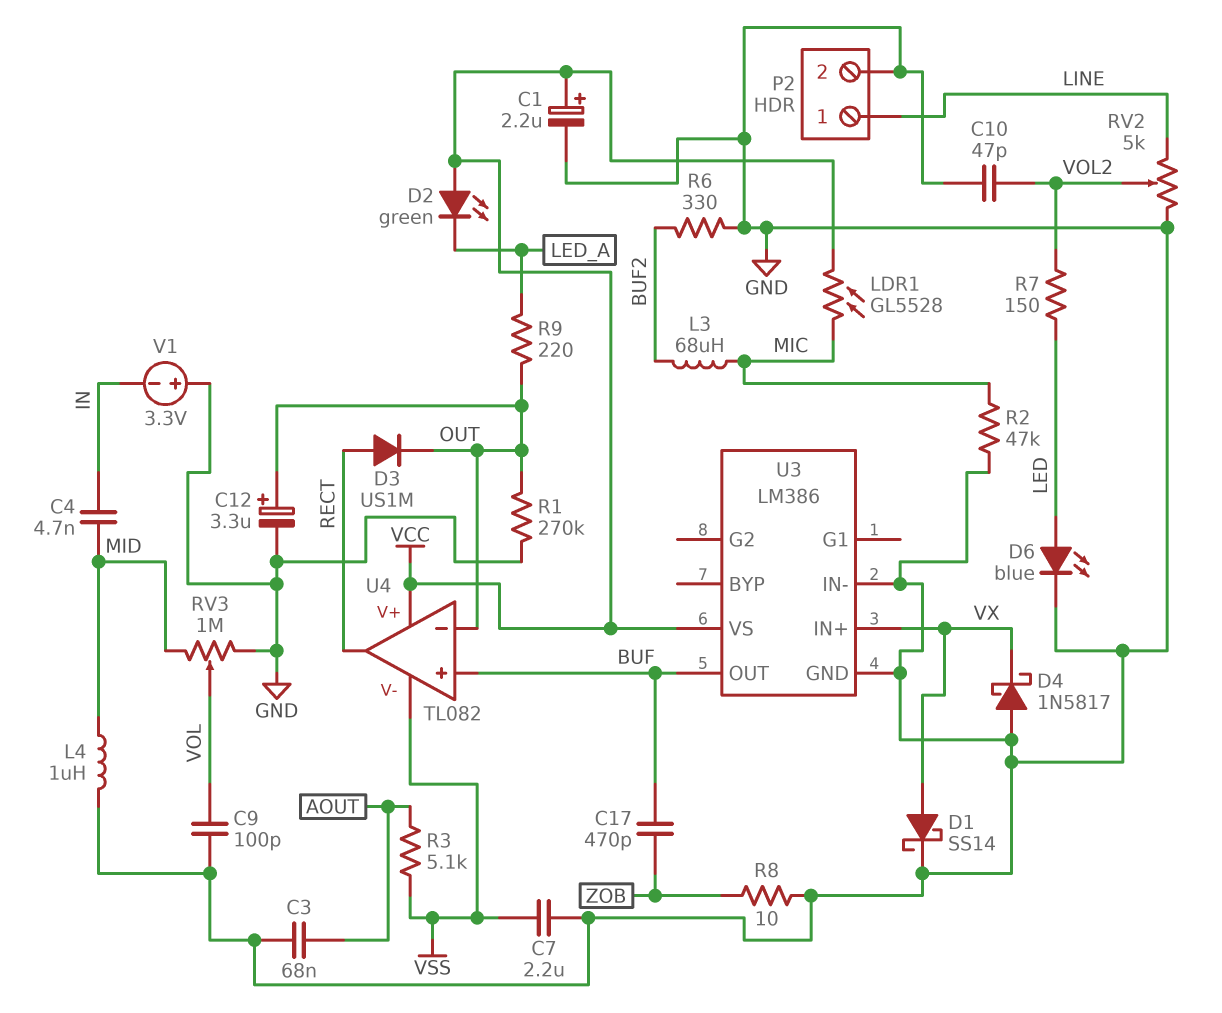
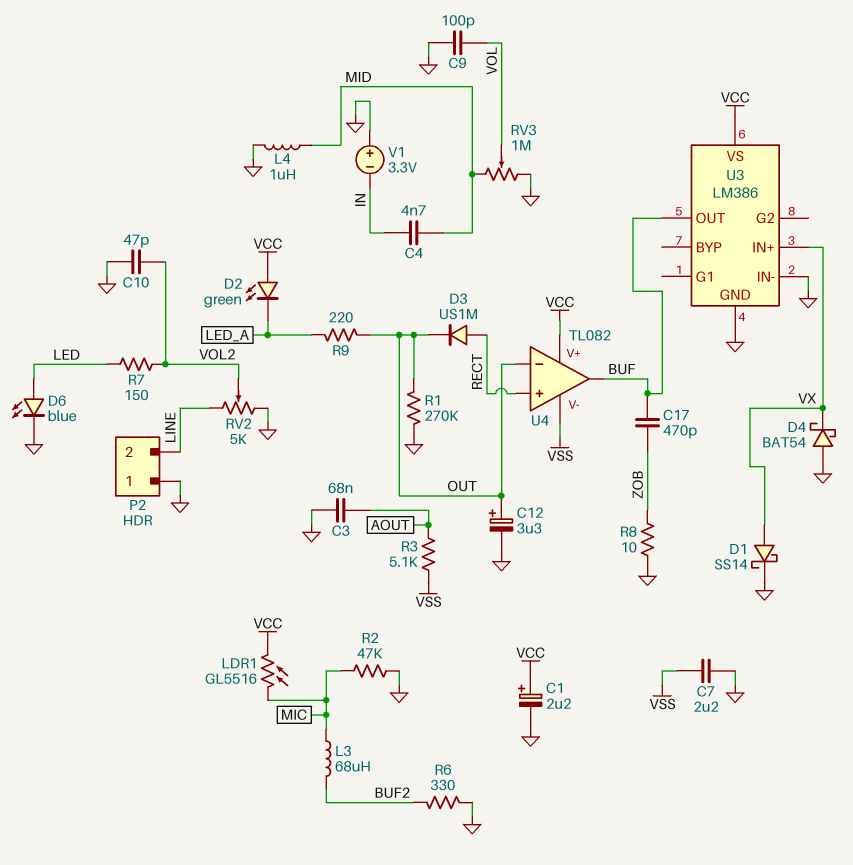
D4: schottky 1N5817 (A GND, K VX) -> schottky BAT54 (A GND, K VX)
LDR1: GL5528 (MIC, VCC) -> GL5516 (MIC, VCC)
P2 pin 1: LINE -> GND
P2 pin 2: GND -> LINE
U4 pin in+: BUF -> RECT
U4 pin out: RECT -> BUF

